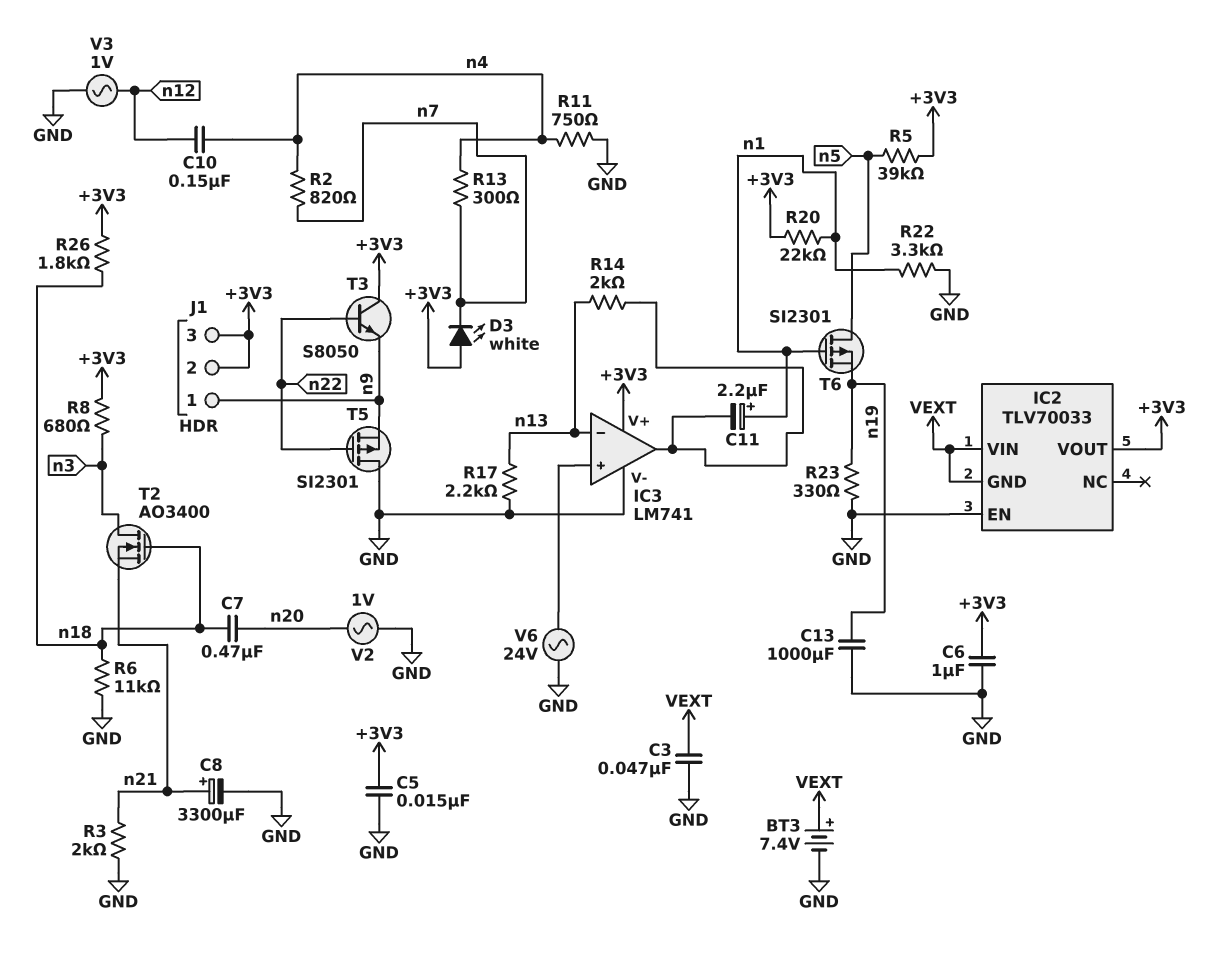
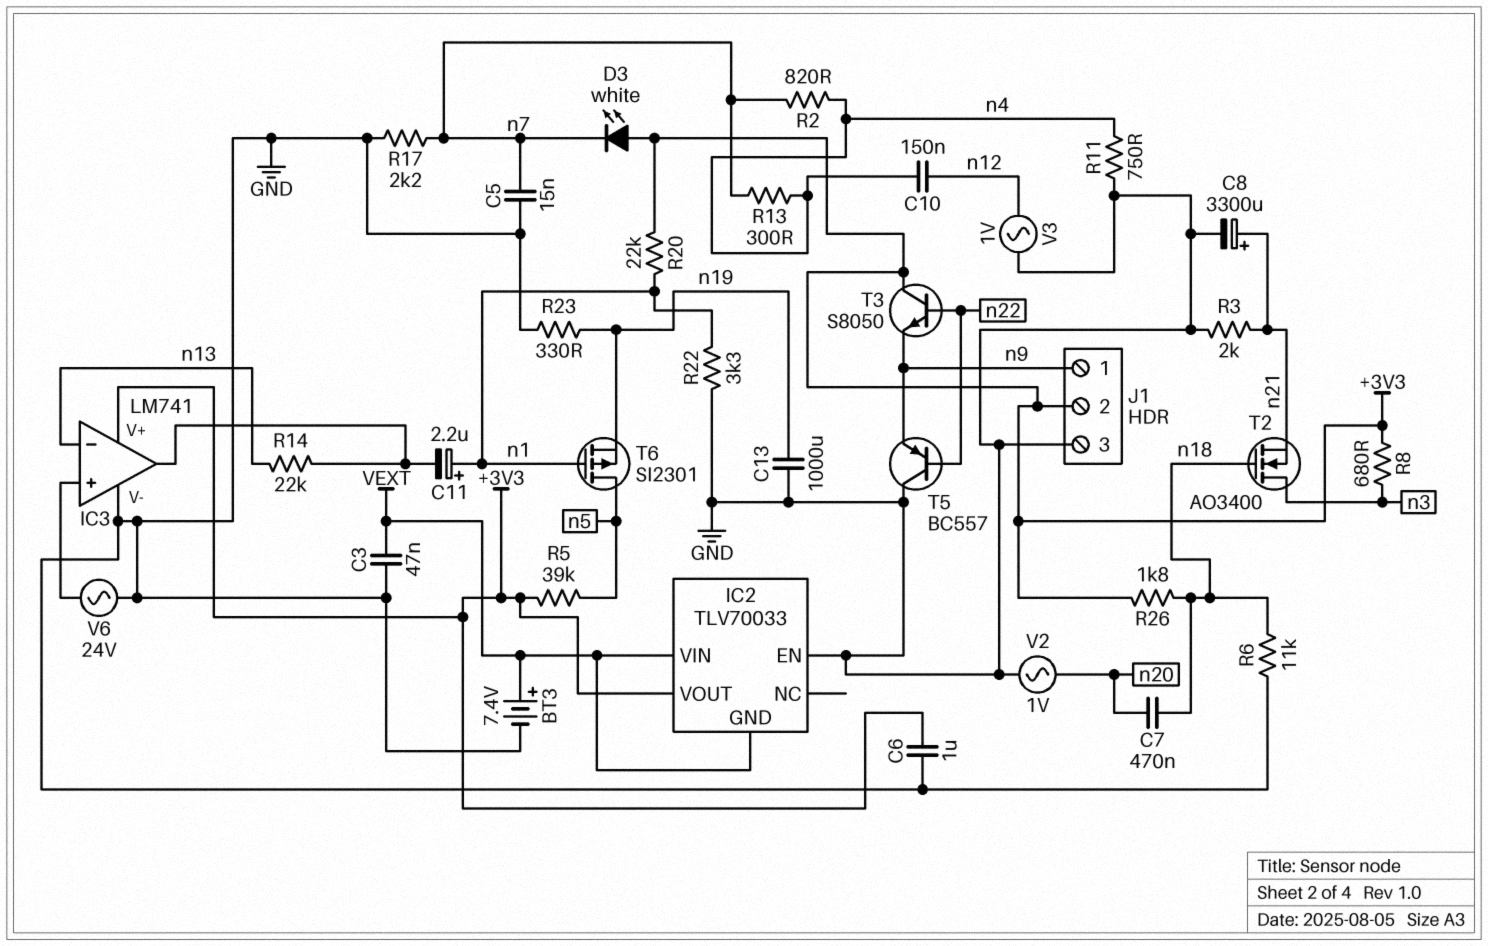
C5: 15nF (+3V3, GND) -> 15nF (GND, n7)
J1 pin 3: +3V3 -> GND
R14: 2k (IC3/out, n13) -> 22k (IC3/out, n13)
R17: 2.2k (GND, n13) -> 2.2k (GND, n7)
T5: PMOS SI2301 (G n22, D GND, S n9) -> PNP BC557 (B n22, C GND, E n9)

